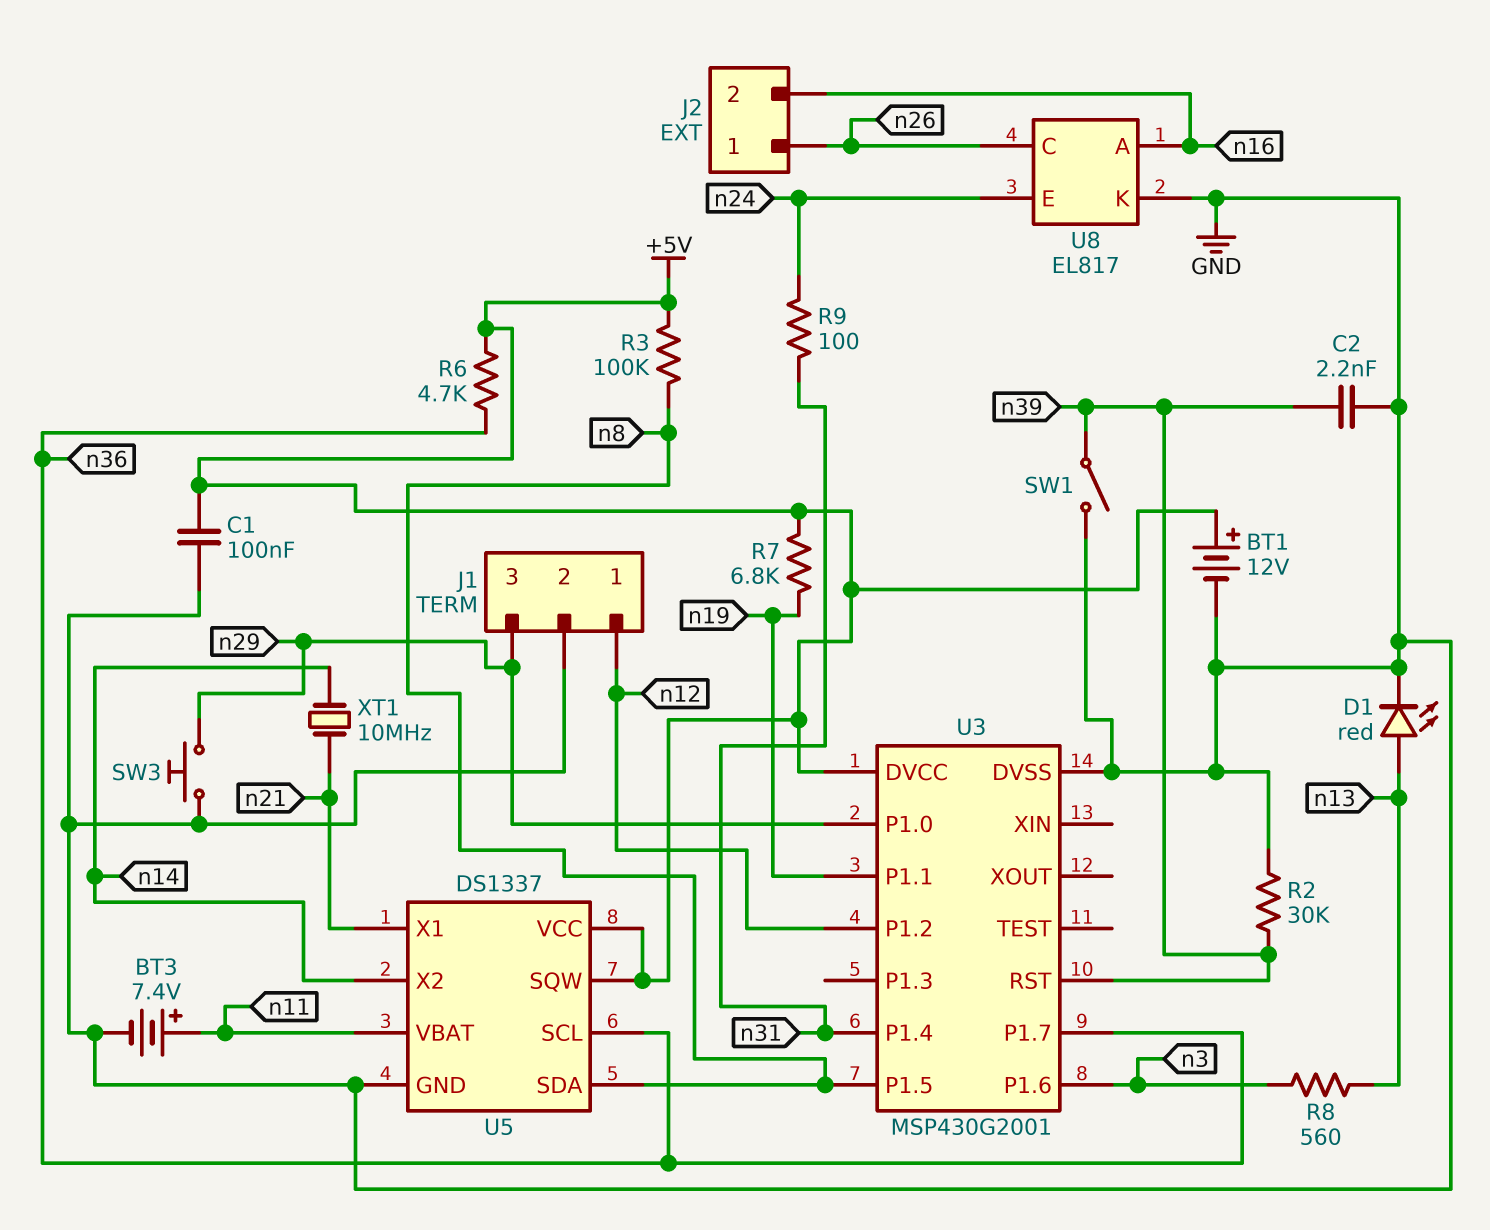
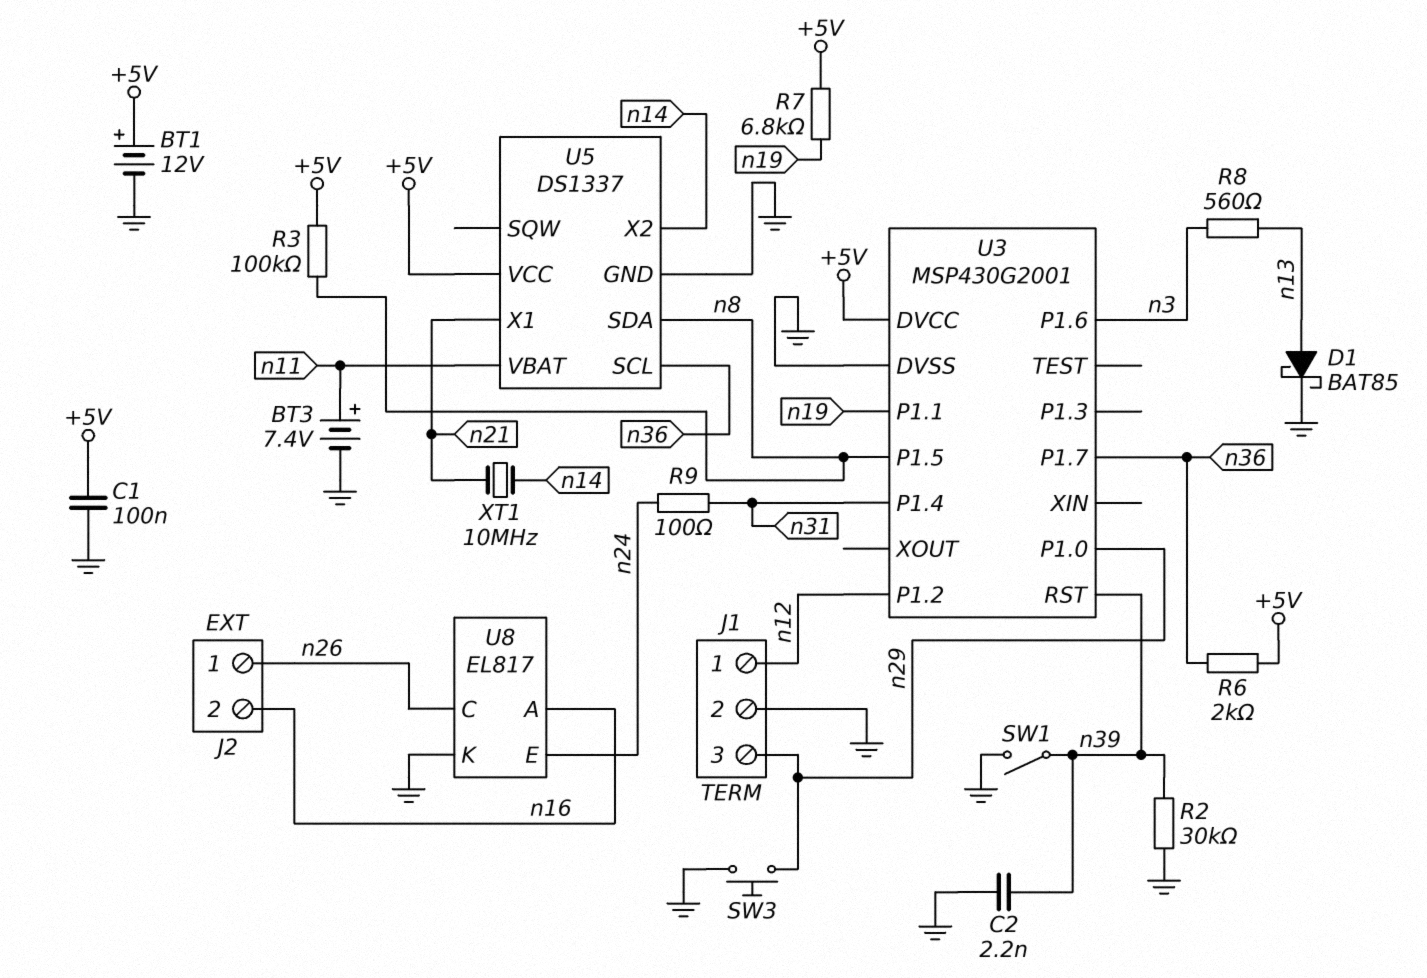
D1: LED red (A n13, K GND) -> schottky BAT85 (A n13, K GND)
R6: 4.7k (+5V, n36) -> 2k (+5V, n36)
U5 pin SQW: +5V -> none

